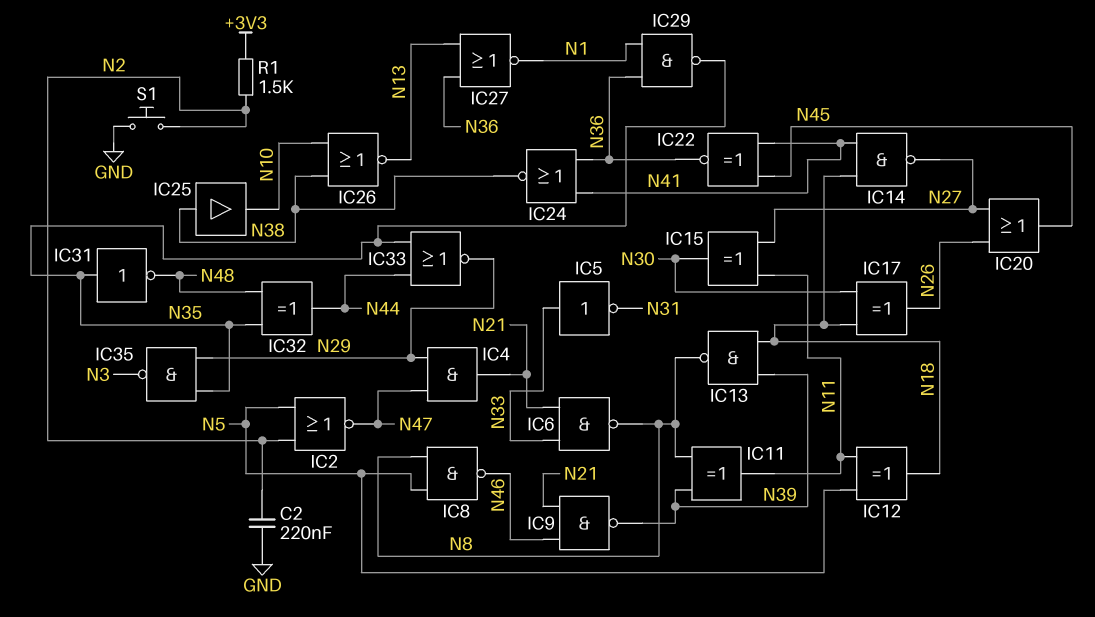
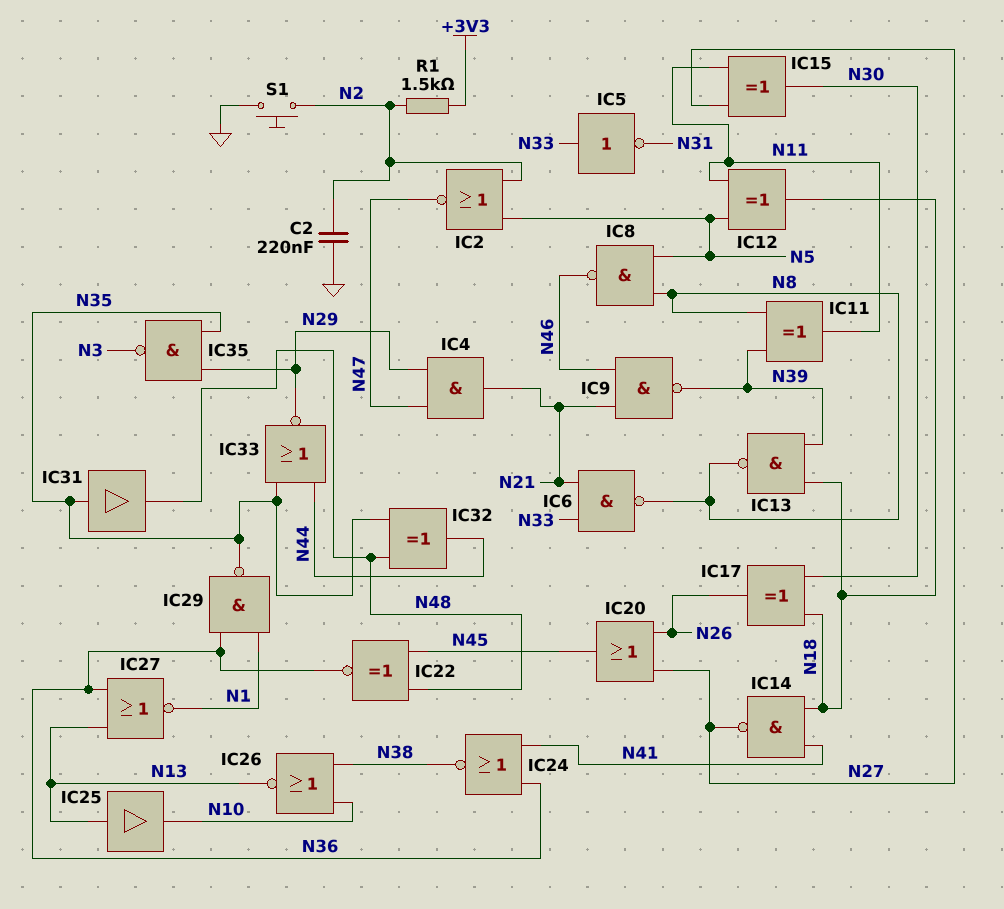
IC22: XNOR (in N41, in N45, out N36) -> XNOR (in N45, in N48, out N36)
IC25: buffer (in N38, out N10) -> buffer (in N13, out N10)
IC31: NOT (in N35, out N48) -> buffer (in N35, out N48)

